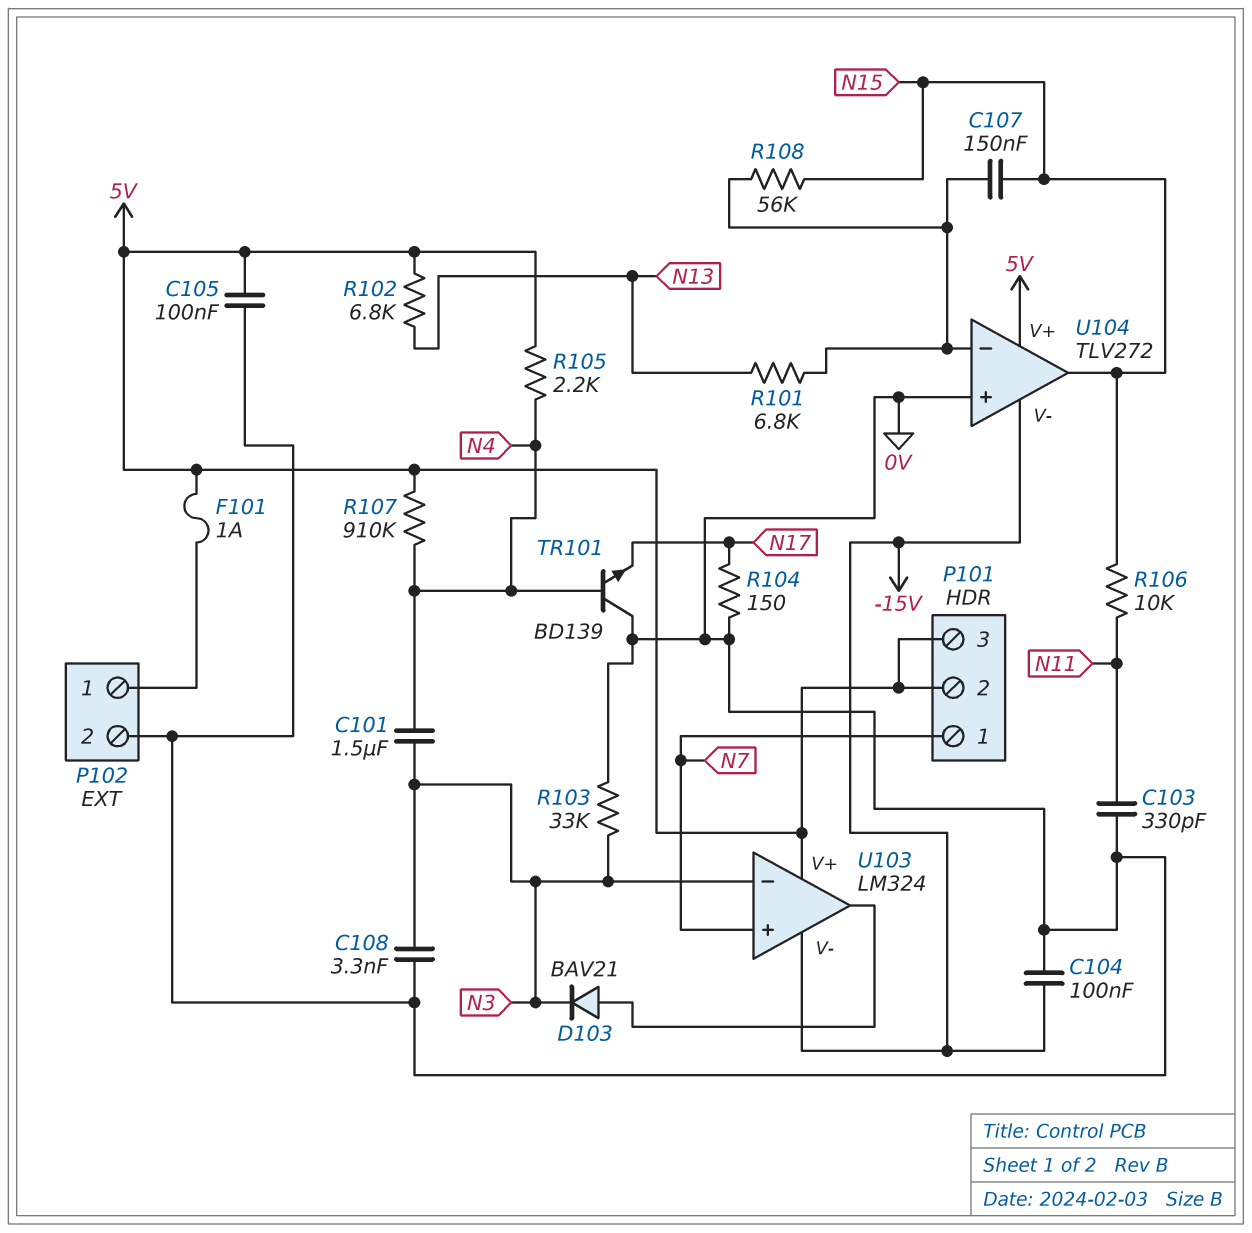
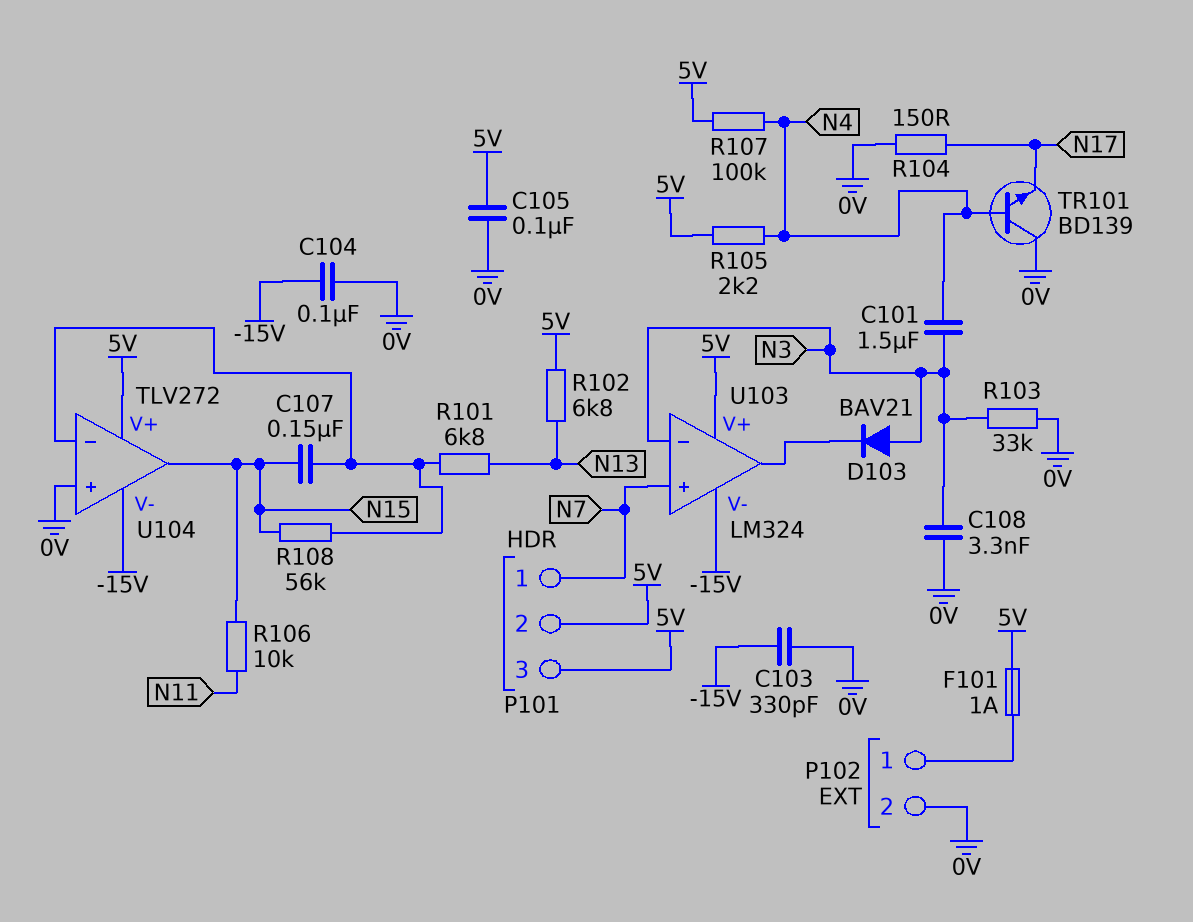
C103: 330pF (0V, N11) -> 330pF (-15V, 0V)
D103: diode BAV21 (A U103/out, K N3) -> diode BAV21 (A N3, K U103/out)
R107: 910k (5V, N4) -> 100k (5V, N4)

